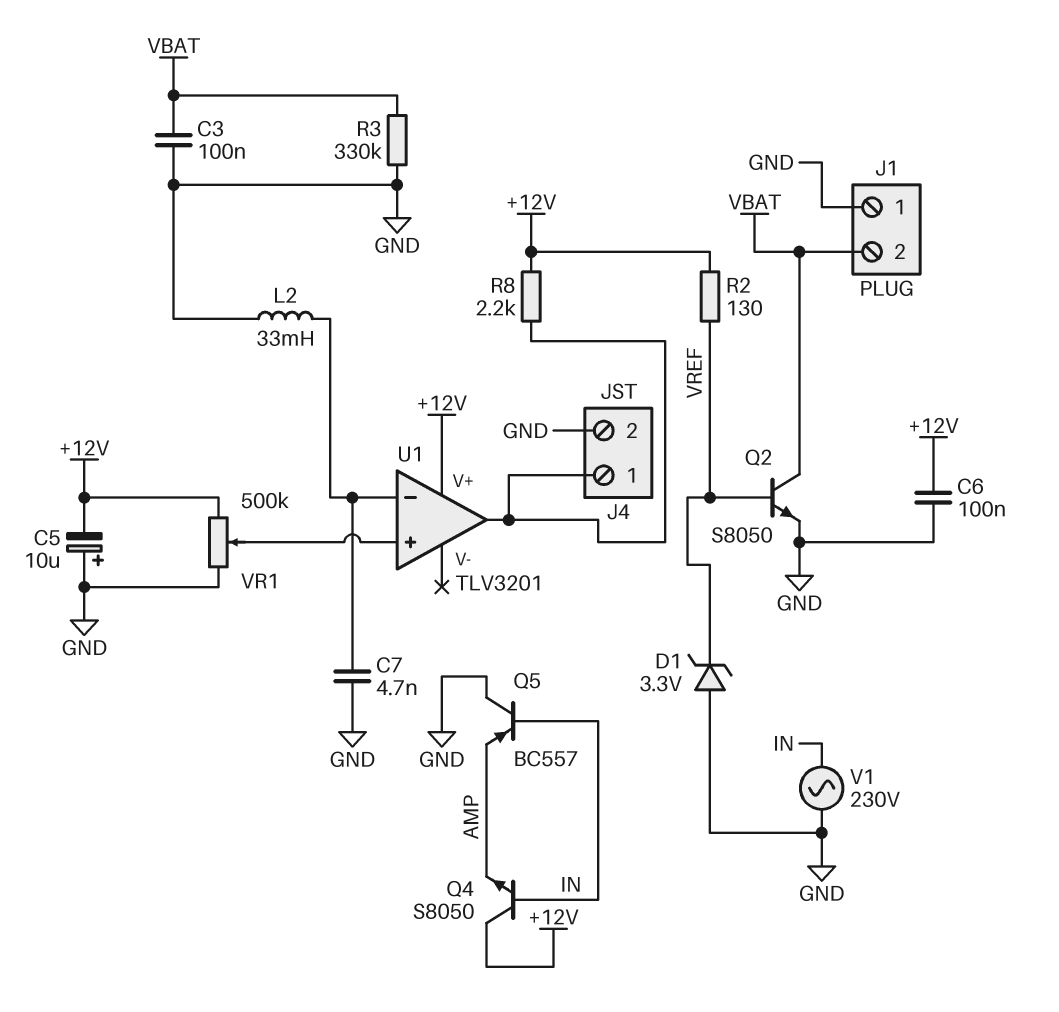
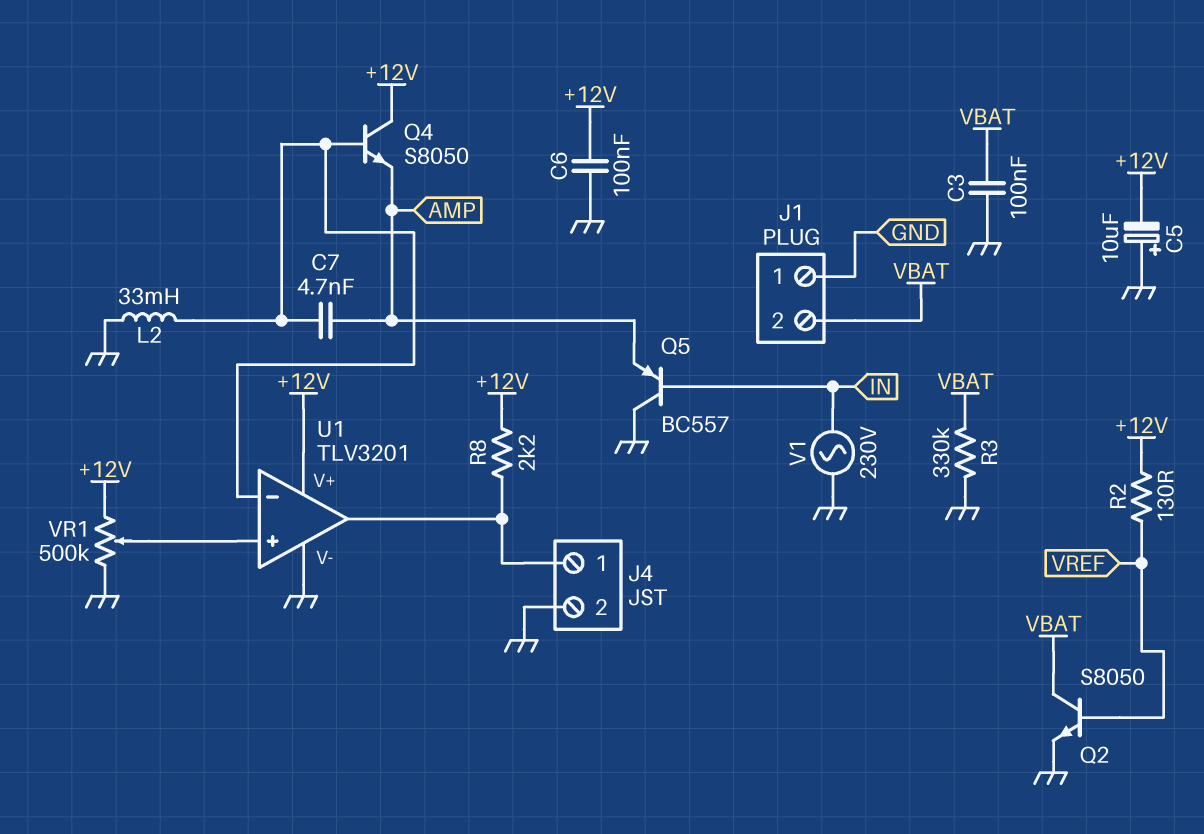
C7: 4.7nF (GND, U1/in-) -> 4.7nF (AMP, U1/in-)
D1: zener 3.3V (A GND, K VREF) -> none
Q4: NPN S8050 (B IN, C +12V, E AMP) -> NPN S8050 (B U1/in-, C +12V, E AMP)
U1 pin V-: none -> GND

